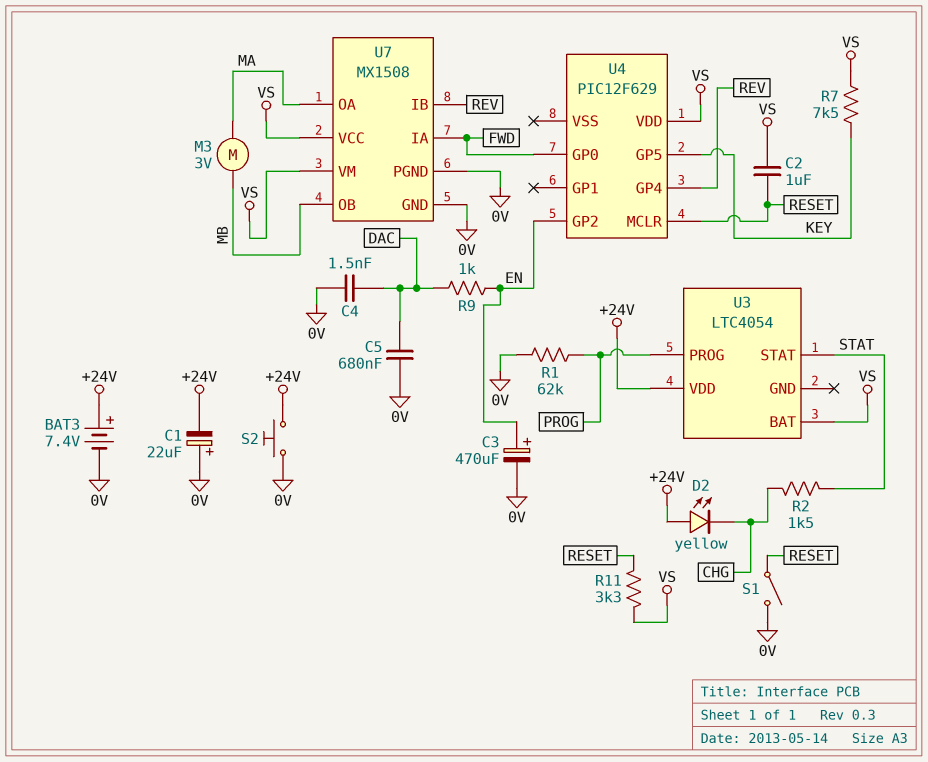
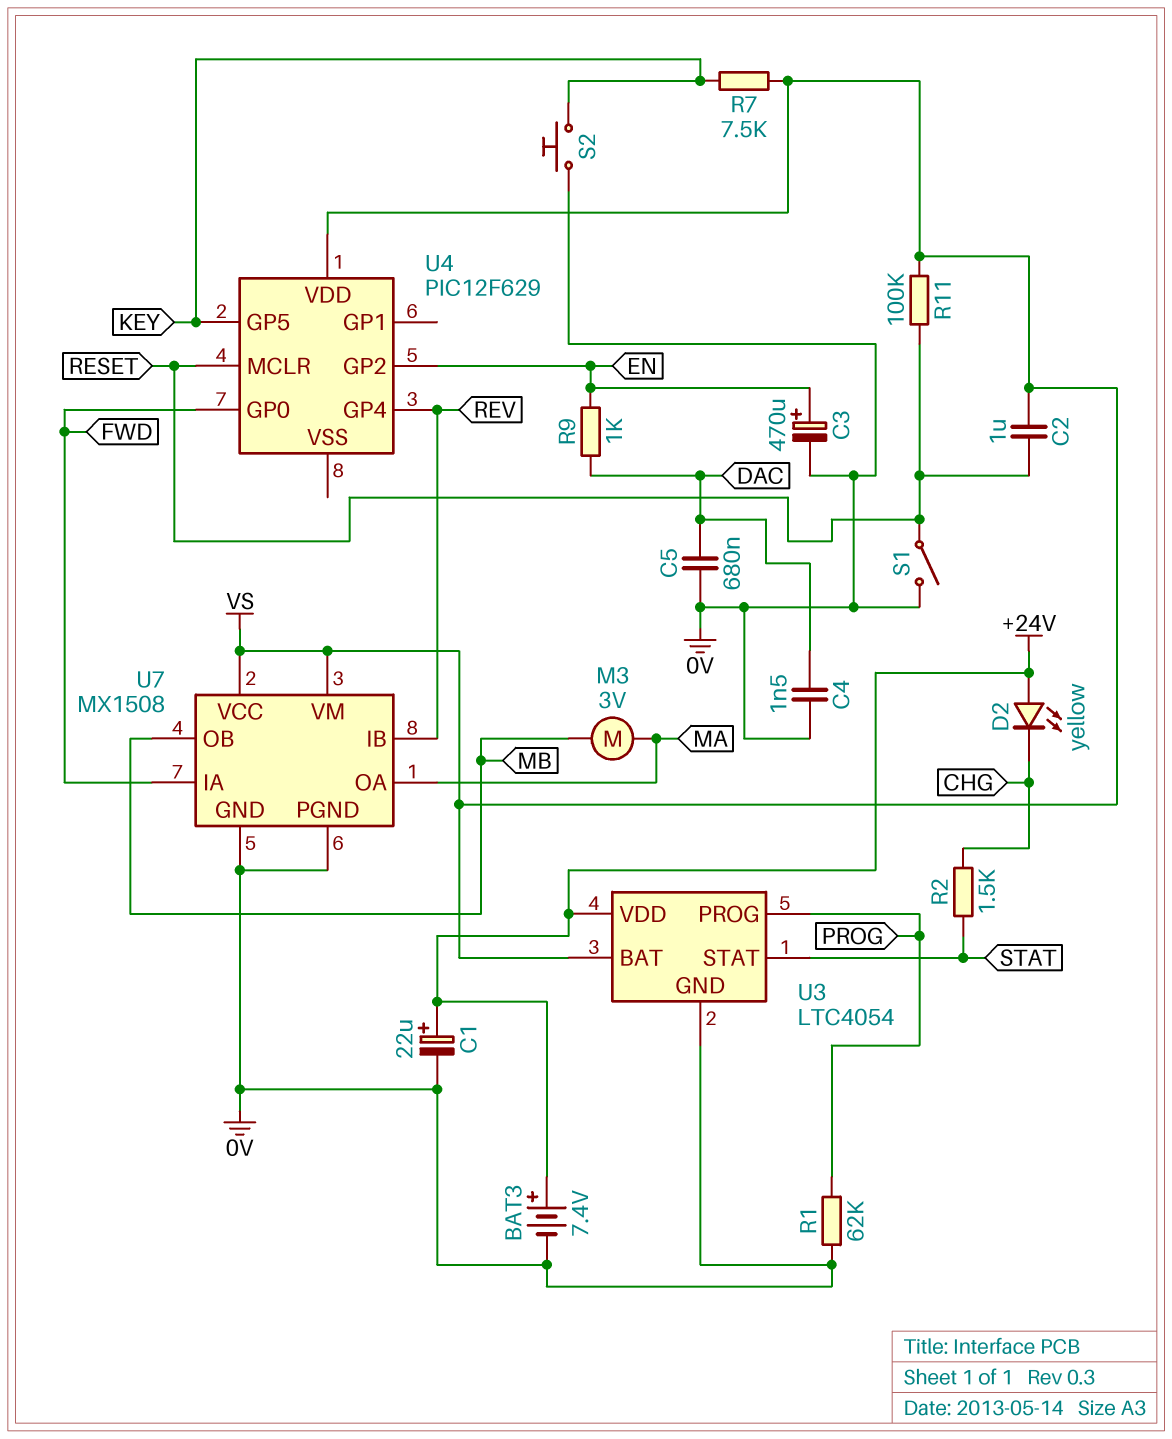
C1: 22uF (plus 0V, minus +24V) -> 22uF (plus +24V, minus 0V)
R11: 3.3k (RESET, VS) -> 100k (RESET, VS)
S2: button (+24V, 0V) -> button (0V, KEY)
U3 pin GND: none -> 0V

